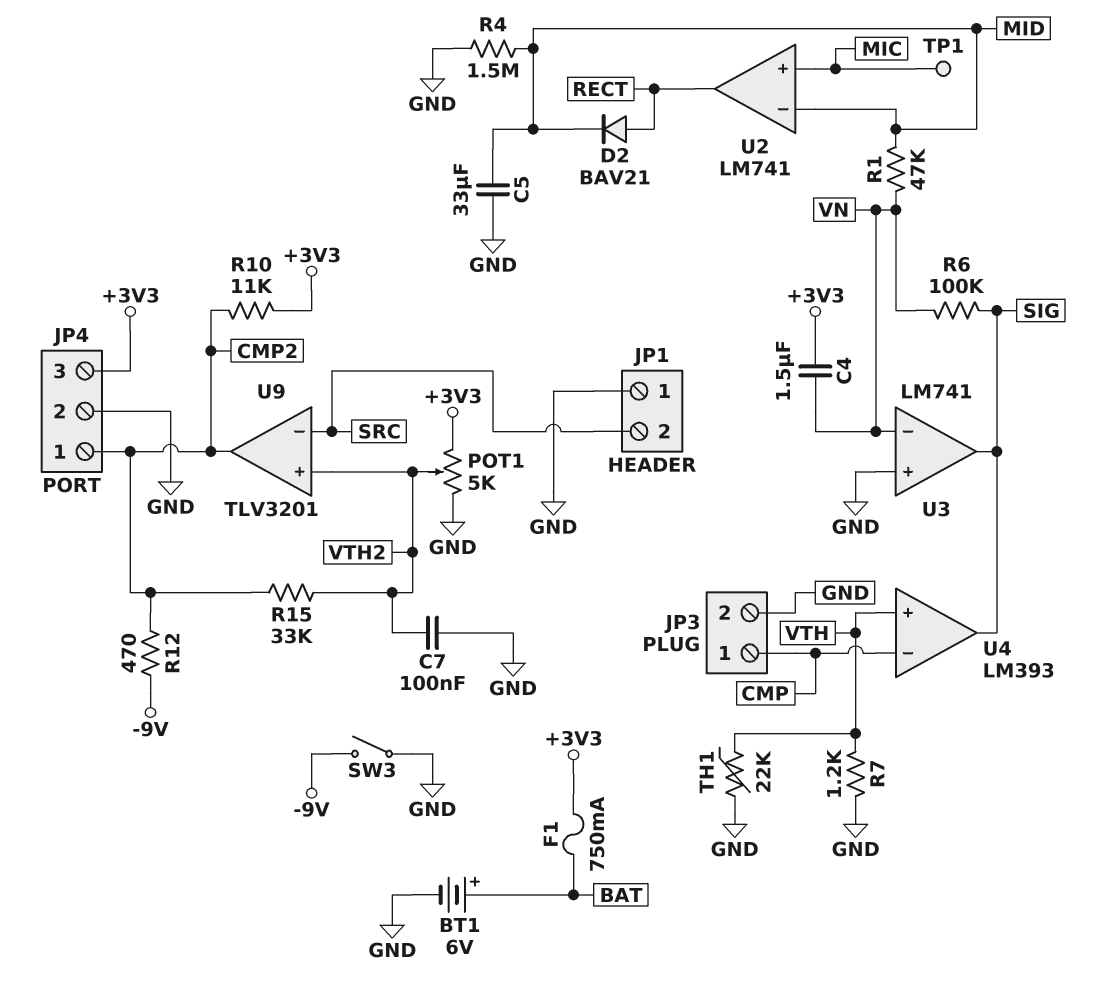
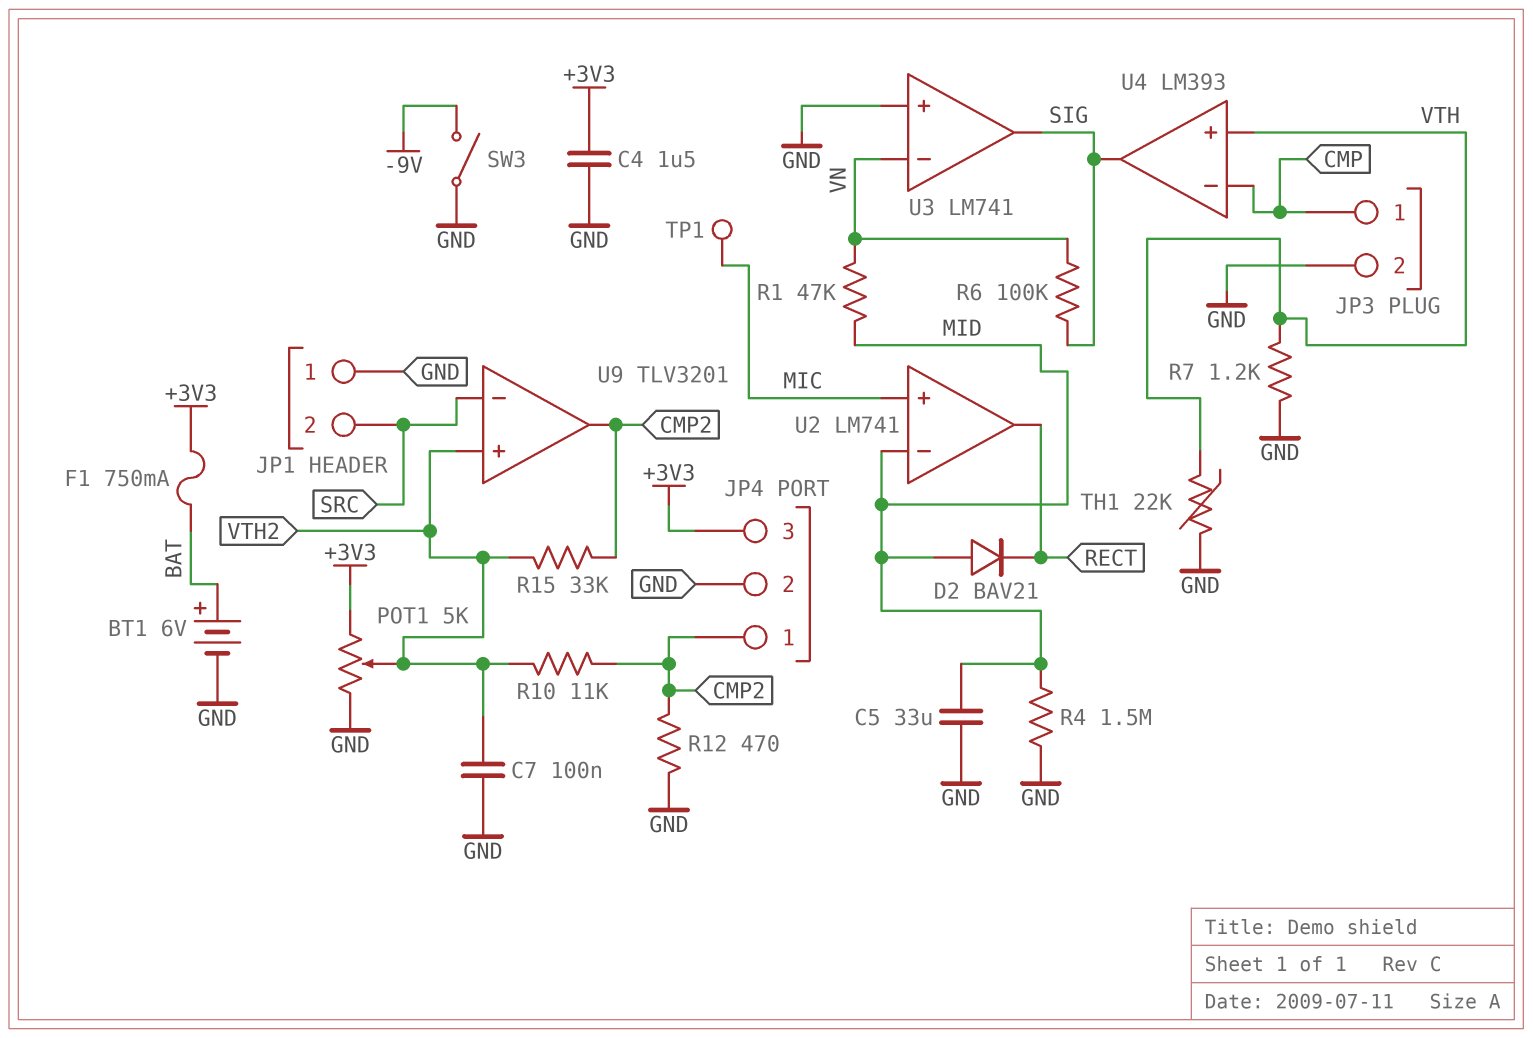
C4: 1.5uF (+3V3, VN) -> 1.5uF (+3V3, GND)
D2: diode BAV21 (A RECT, K MID) -> diode BAV21 (A MID, K RECT)
R10: 11k (+3V3, CMP2) -> 11k (CMP2, VTH2)
R12: 470 (-9V, CMP2) -> 470 (CMP2, GND)

